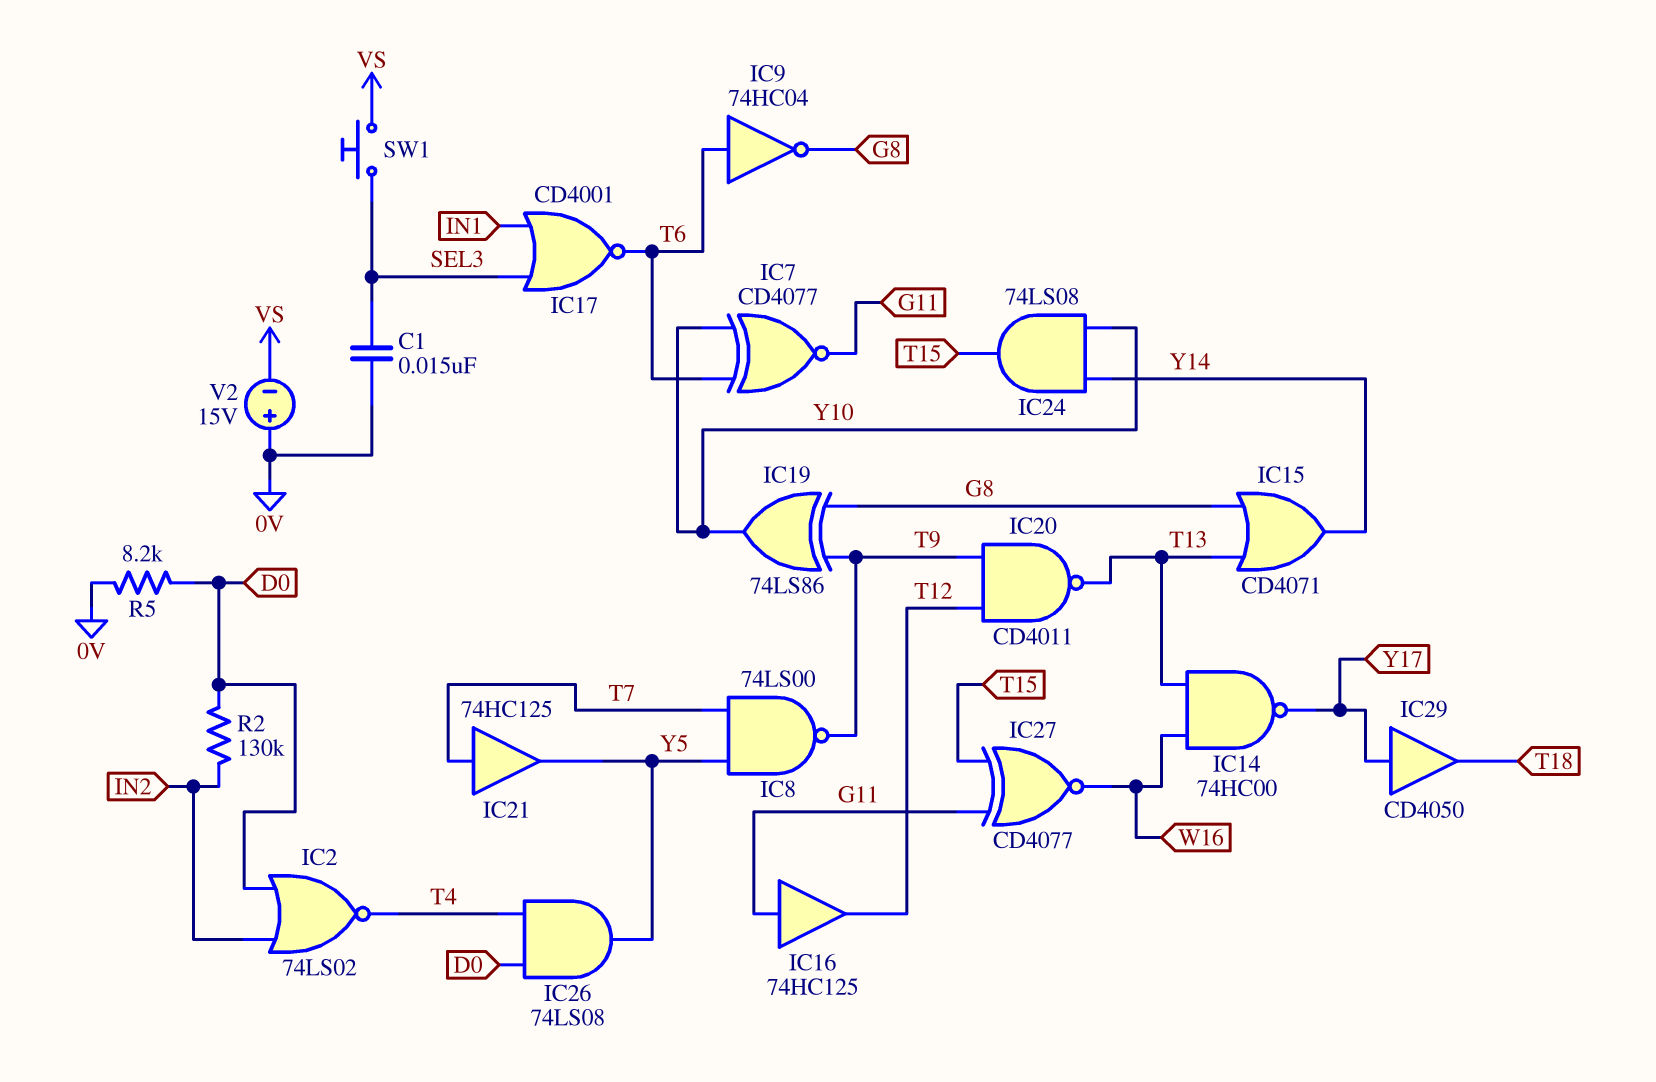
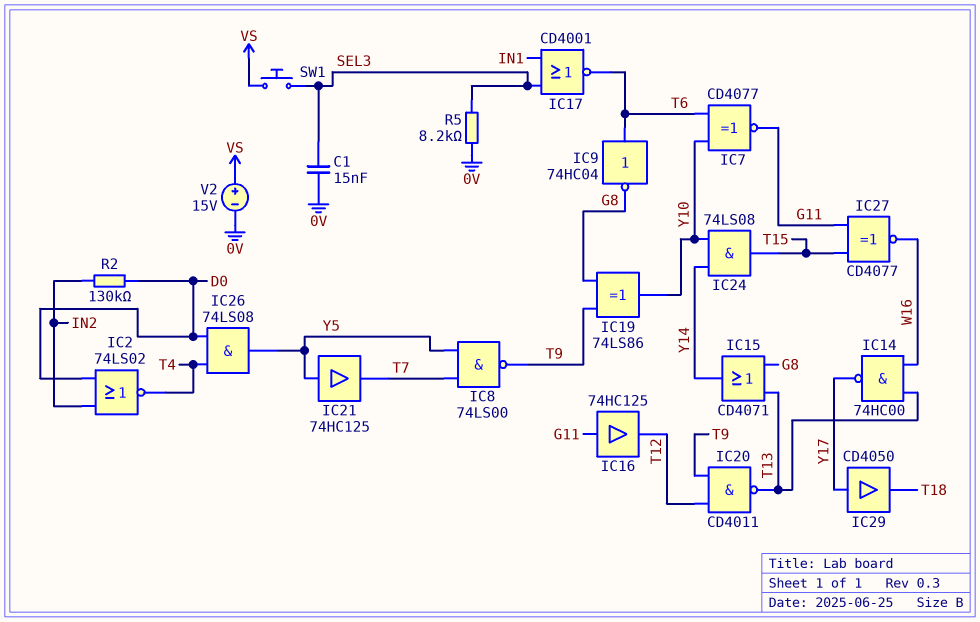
IC21: buffer 74HC125 (in T7, out Y5) -> buffer 74HC125 (in Y5, out T7)
R5: 8.2k (0V, D0) -> 8.2k (0V, SEL3)
V2: 15V (plus 0V, minus VS) -> 15V (plus VS, minus 0V)

